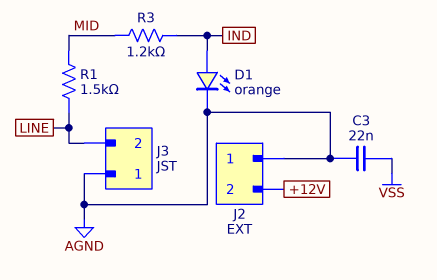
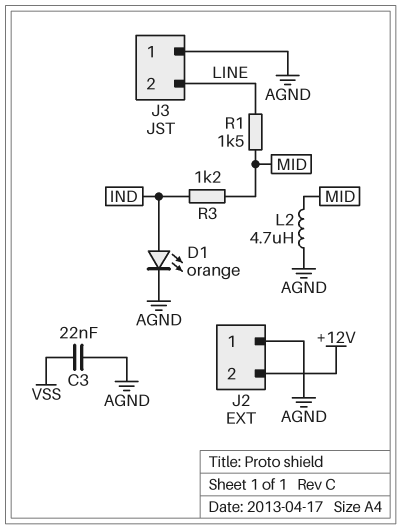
L2: none -> 4.7uH (AGND, MID)

